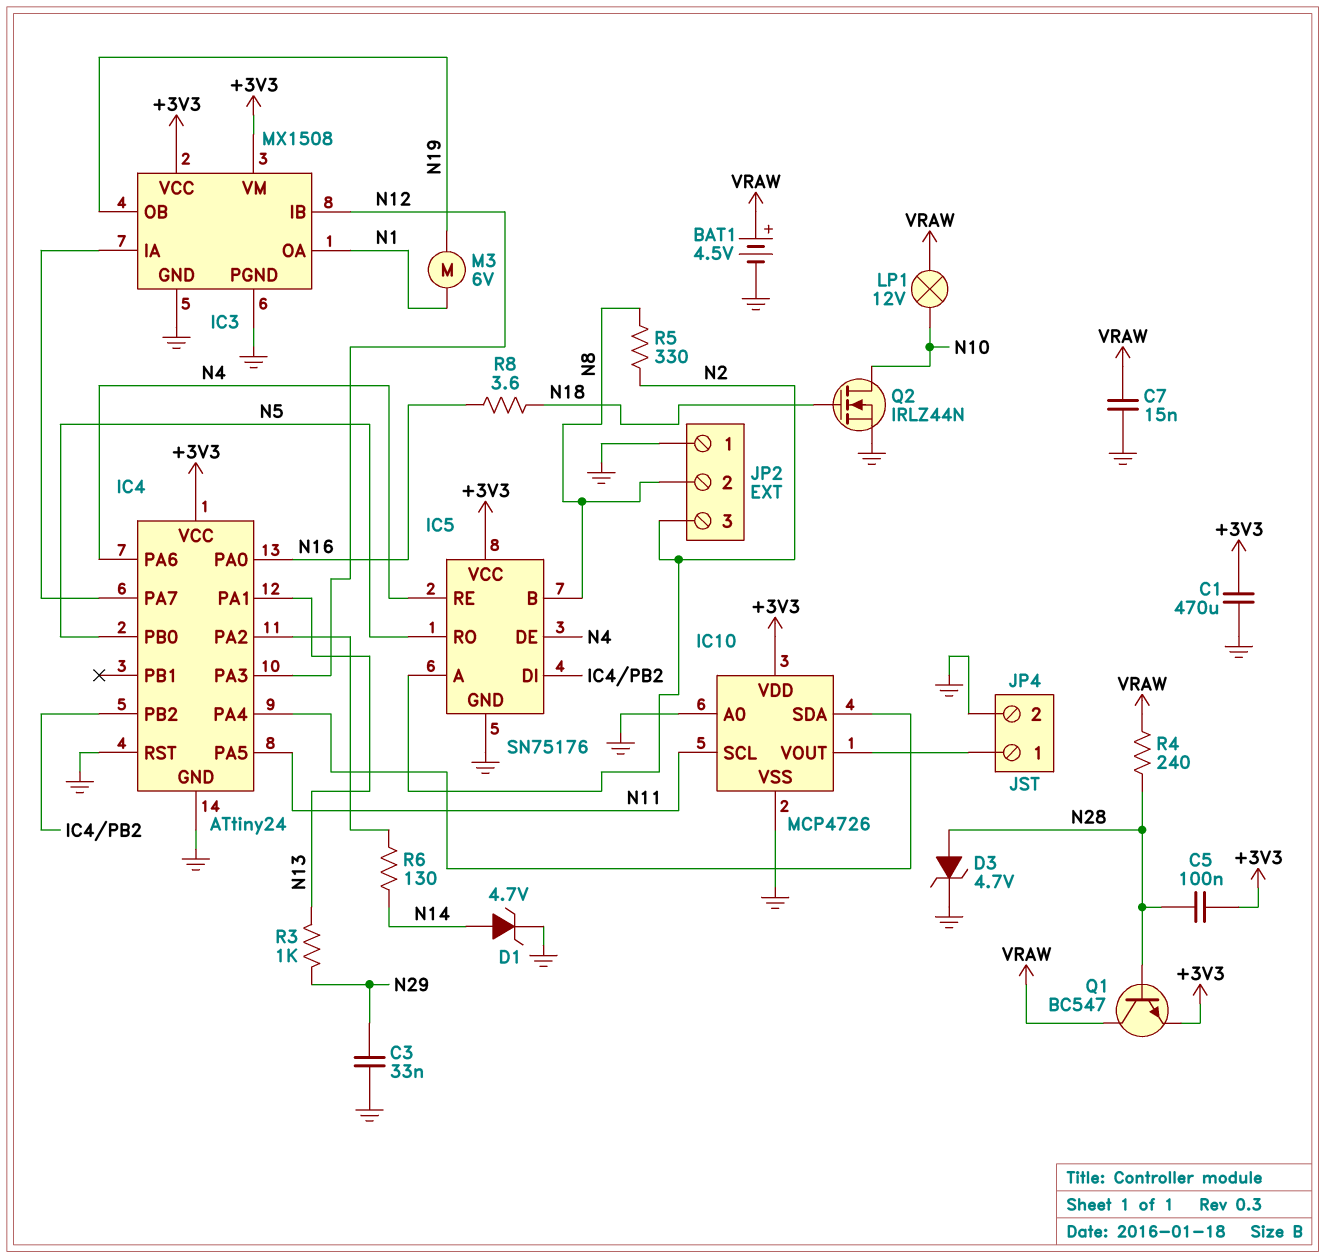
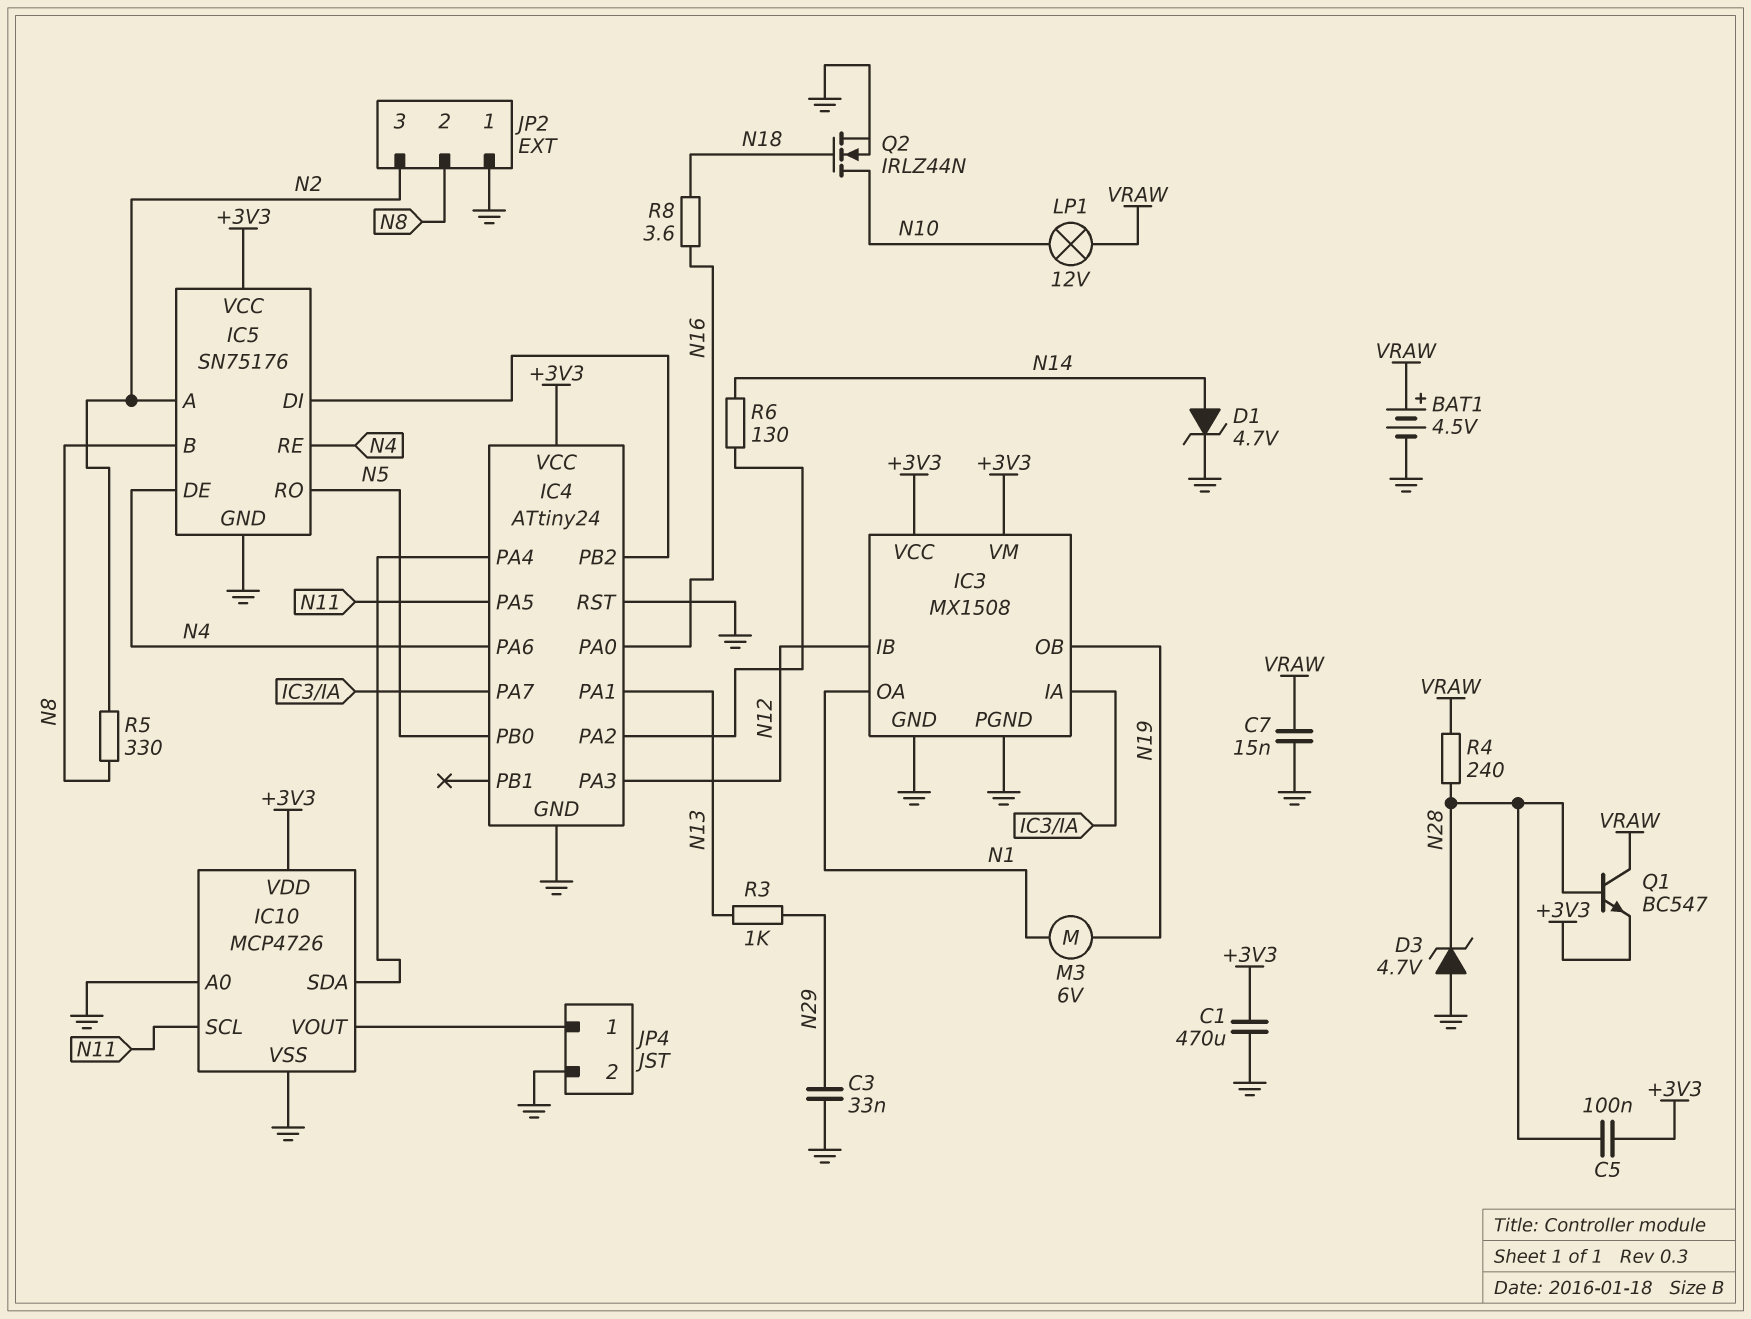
D3: zener 4.7V (A N28, K GND) -> zener 4.7V (A GND, K N28)

